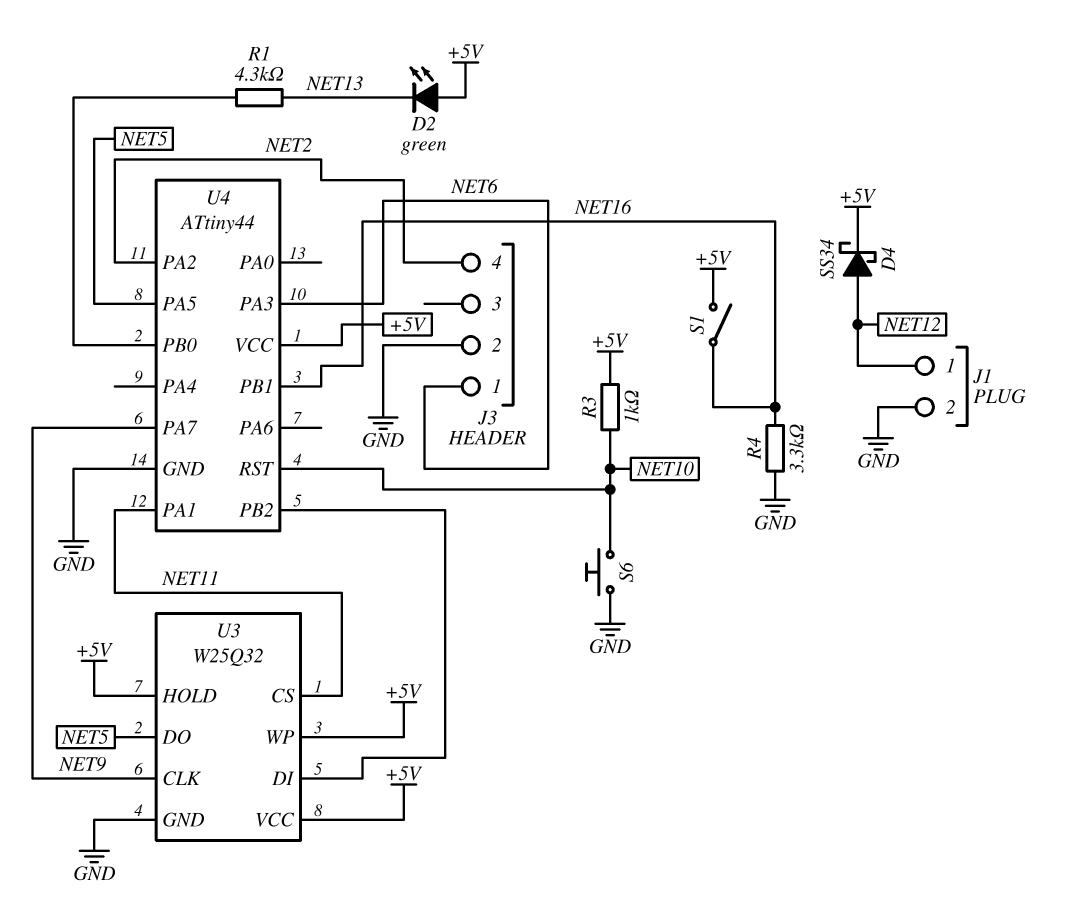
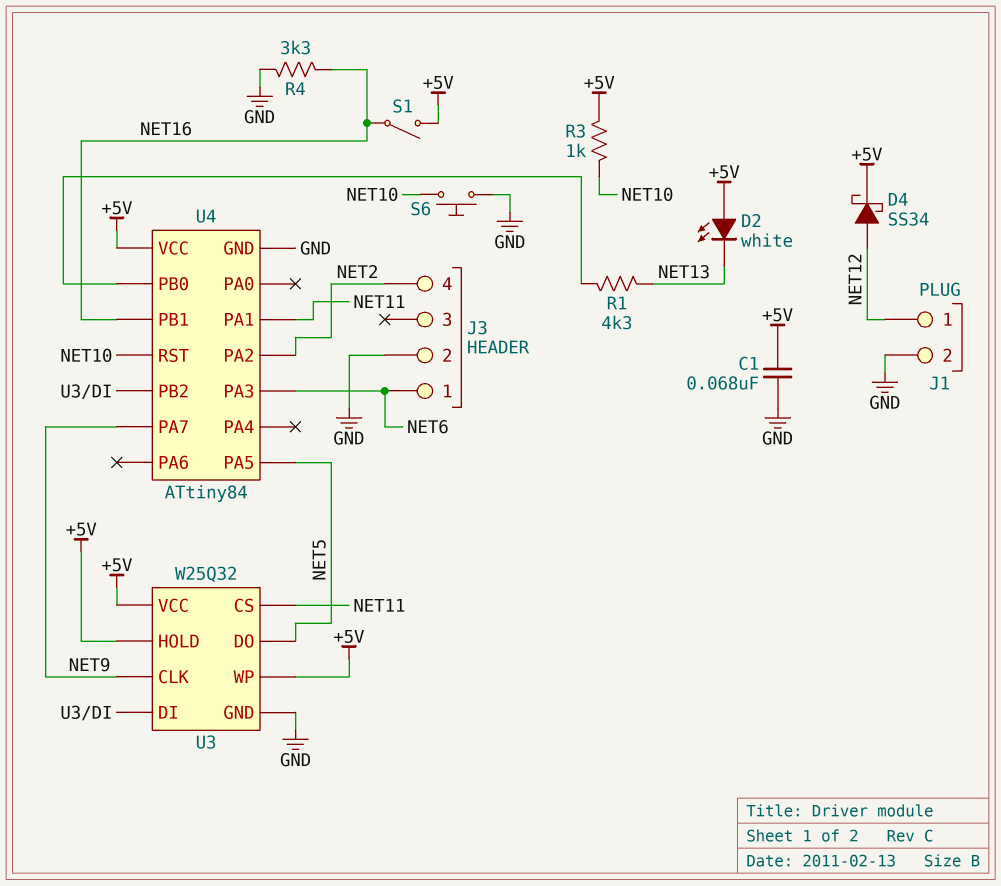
C1: none -> 68nF (+5V, GND)
D2: LED green (A +5V, K NET13) -> LED white (A +5V, K NET13)
U4: ATtiny44 -> ATtiny84

